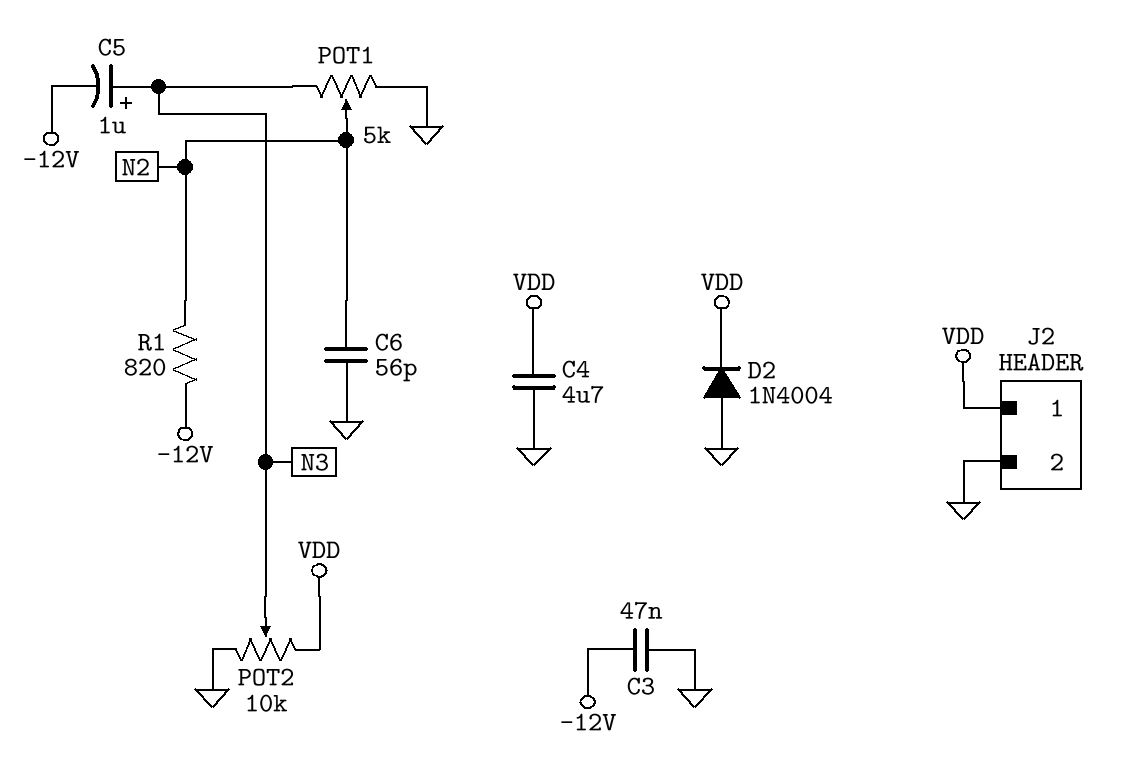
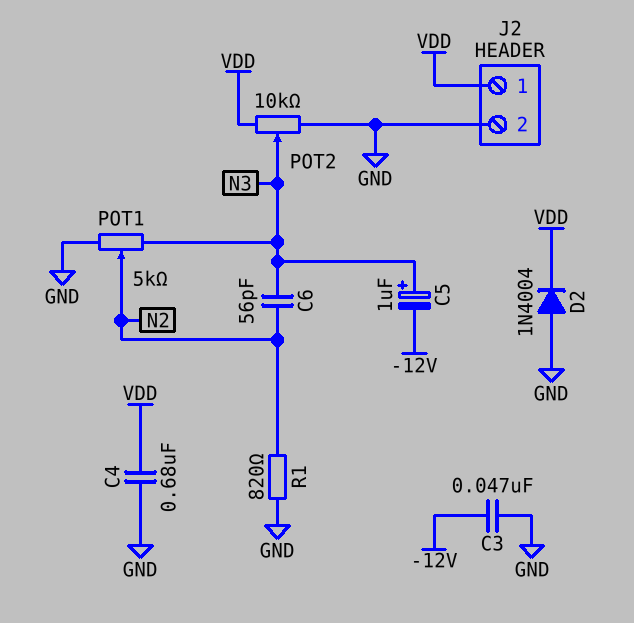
C4: 4.7uF (GND, VDD) -> 680nF (GND, VDD)
C6: 56pF (GND, N2) -> 56pF (N2, N3)
R1: 820 (-12V, N2) -> 820 (GND, N2)

